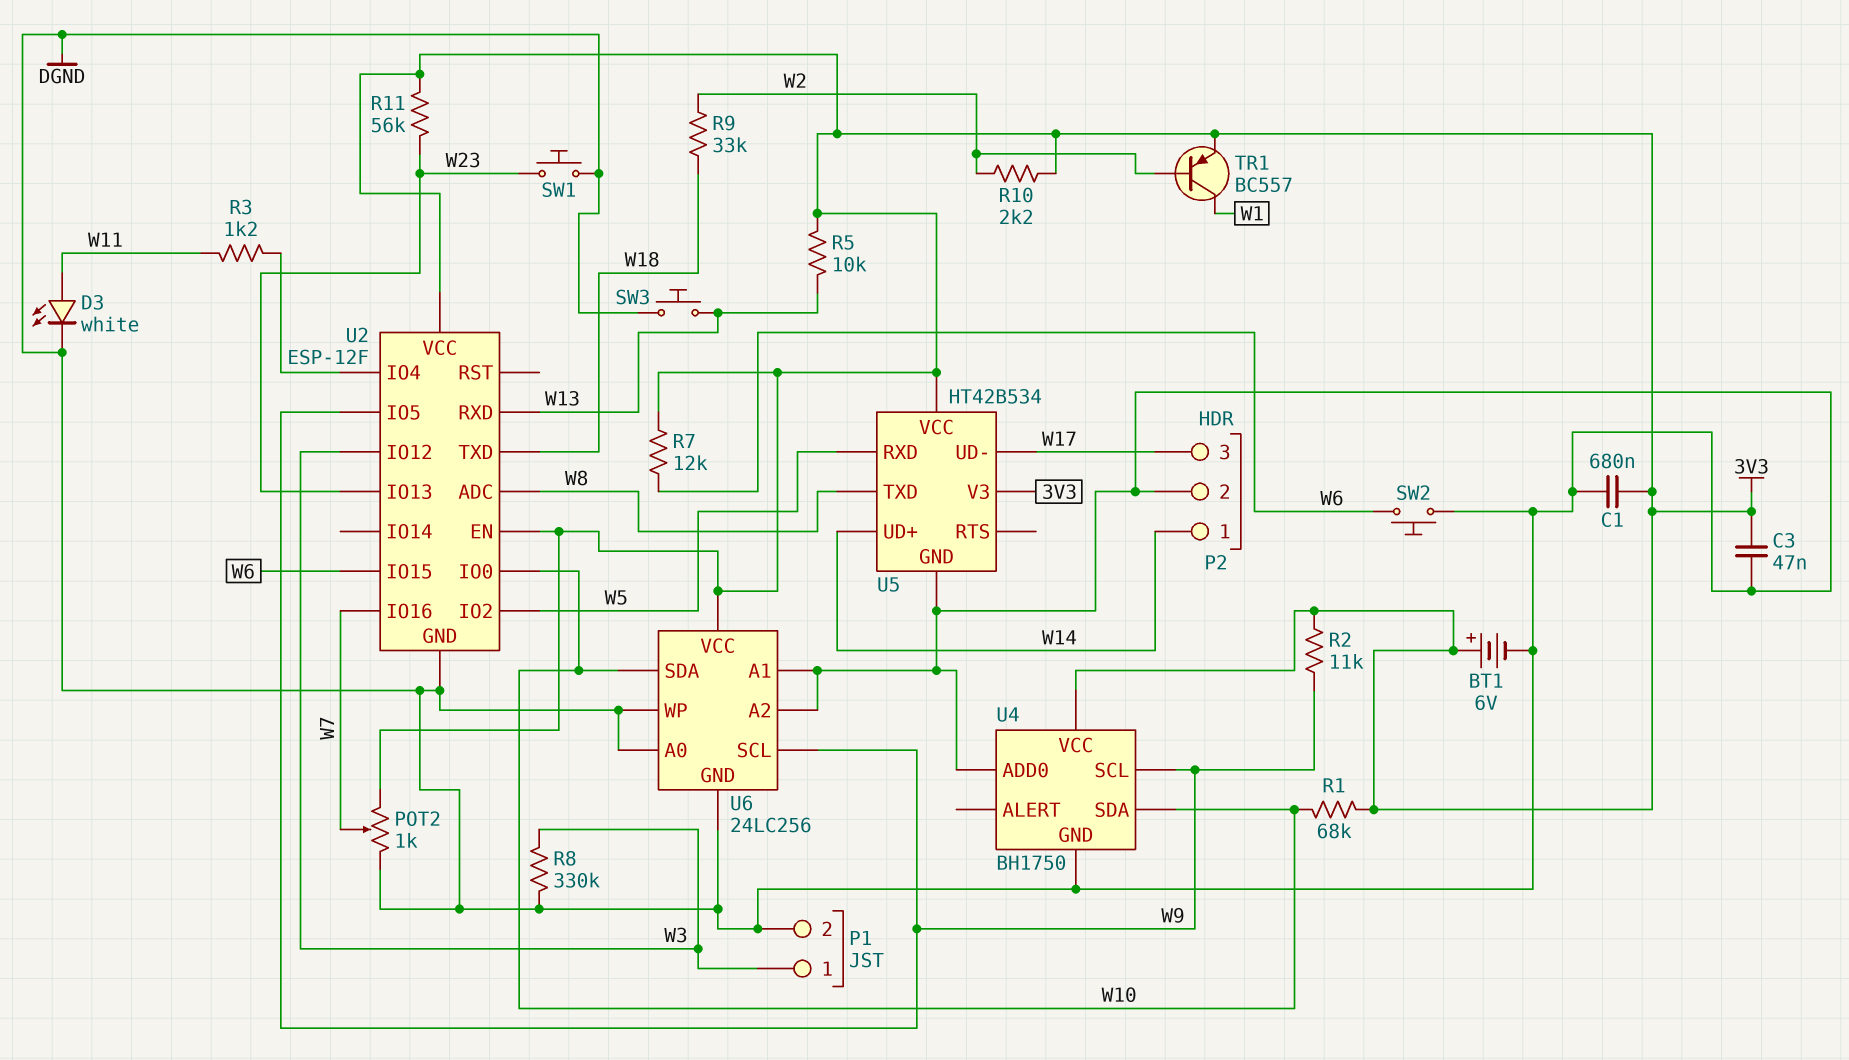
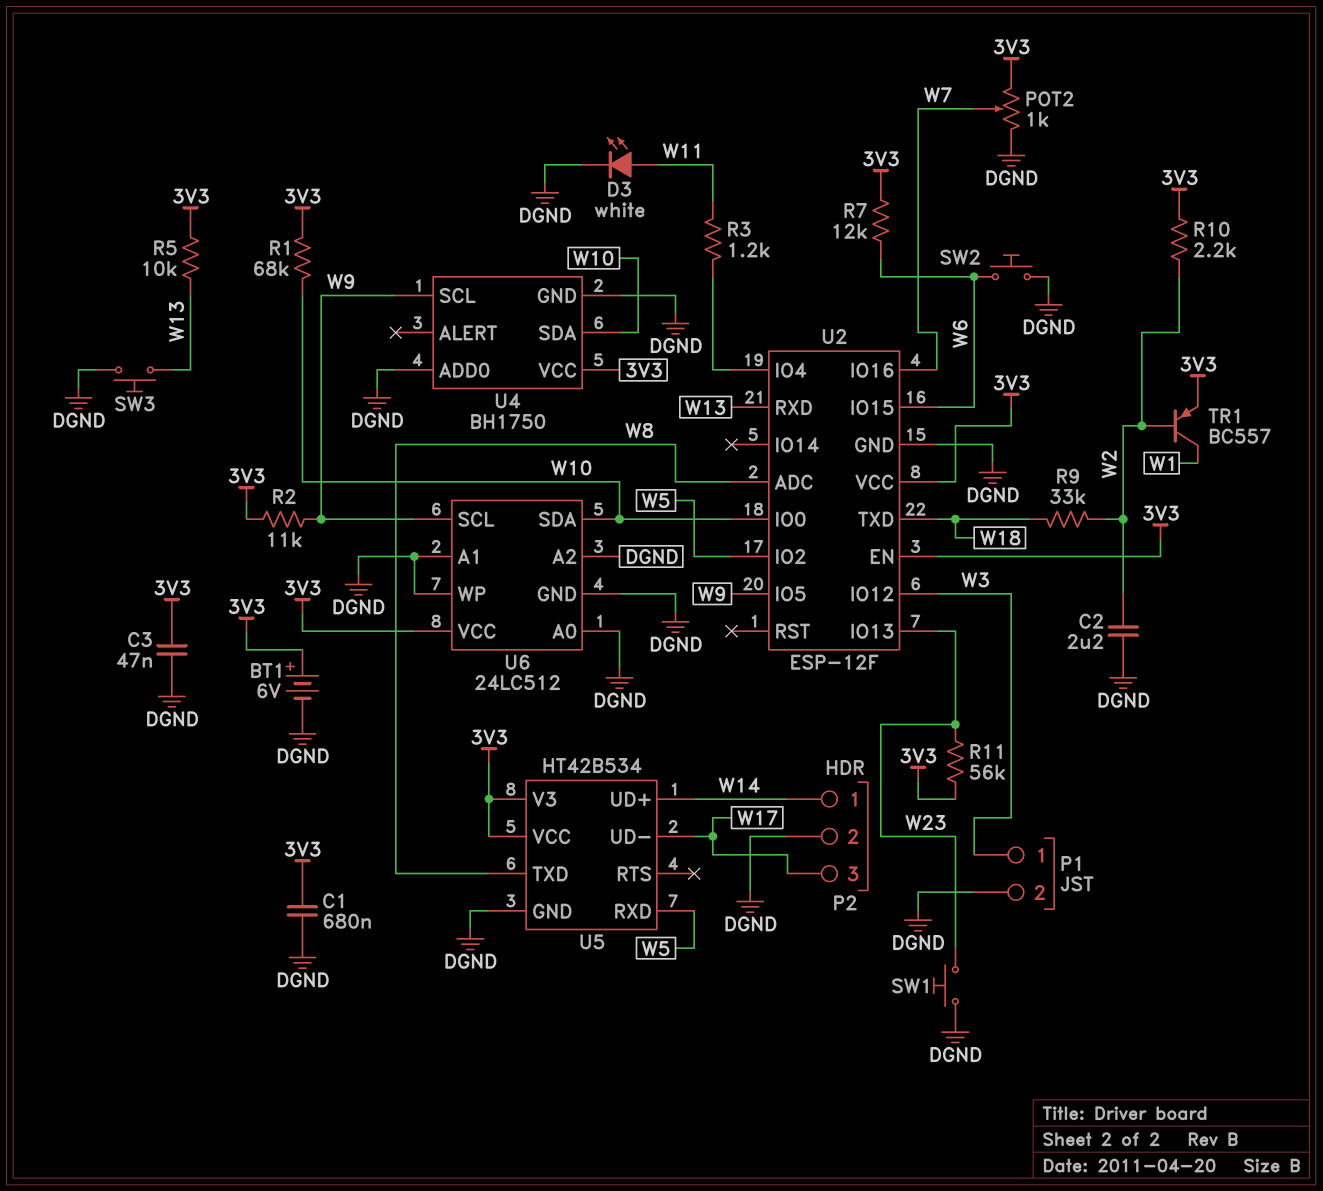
C2: none -> 2.2uF (DGND, W2)
R8: 330k (DGND, W3) -> none
U6: 24LC256 -> 24LC512

